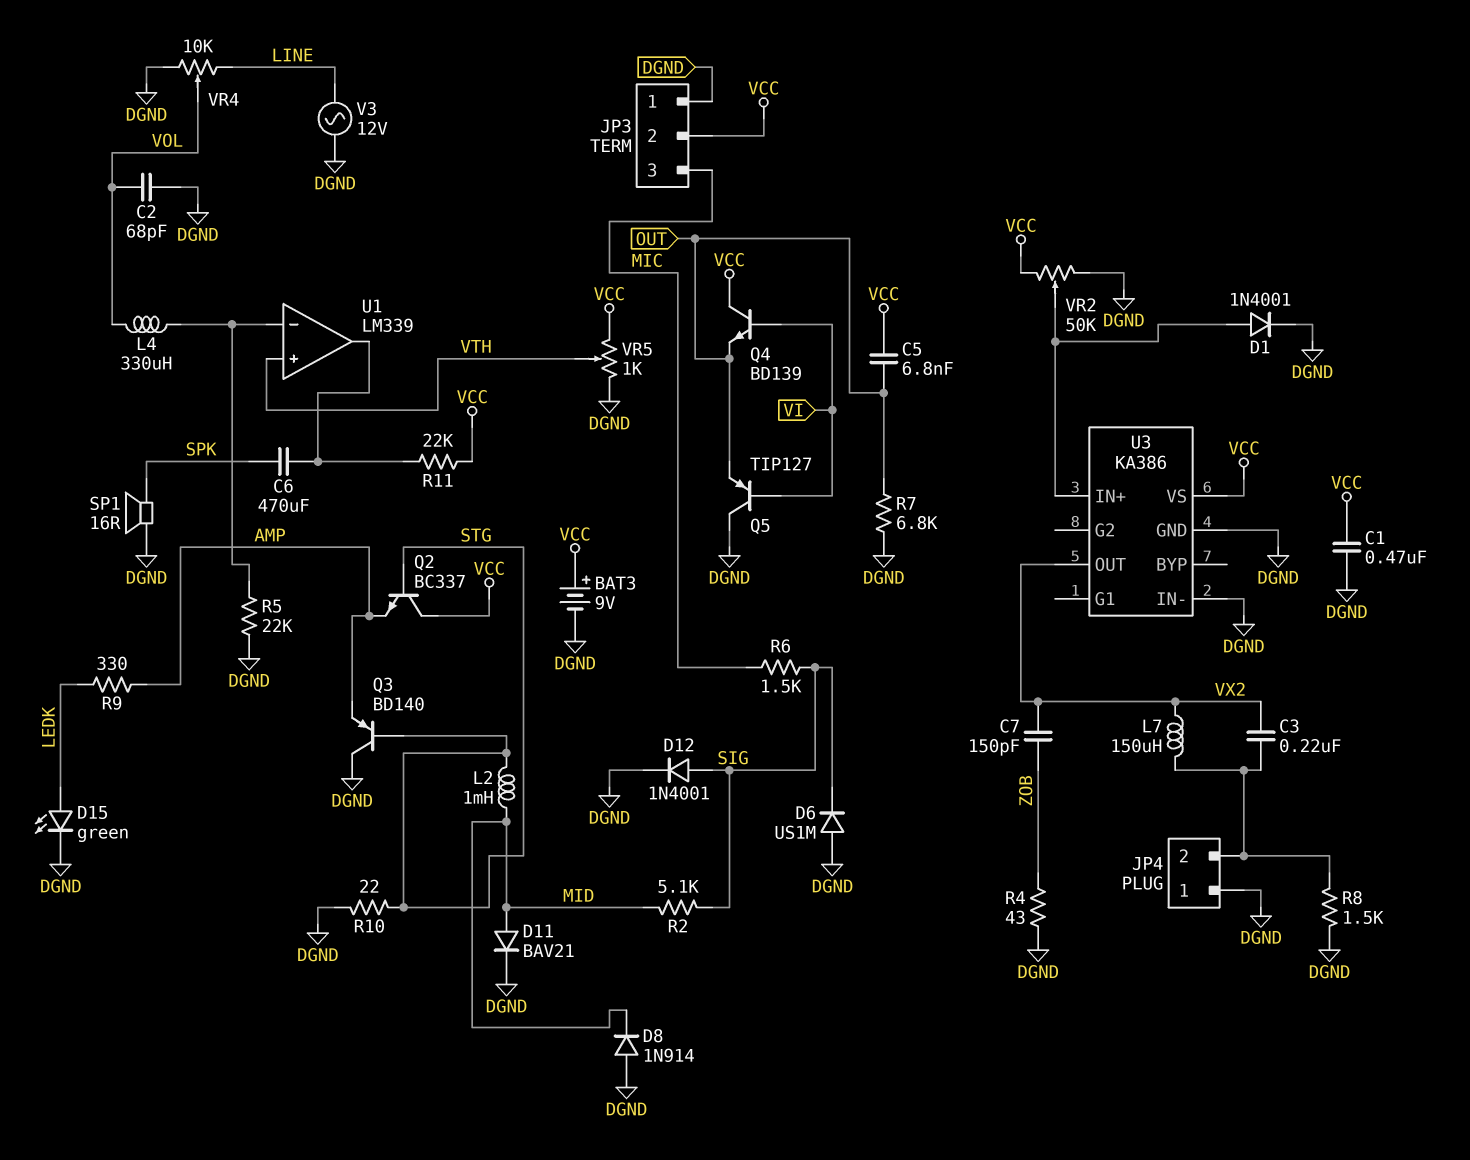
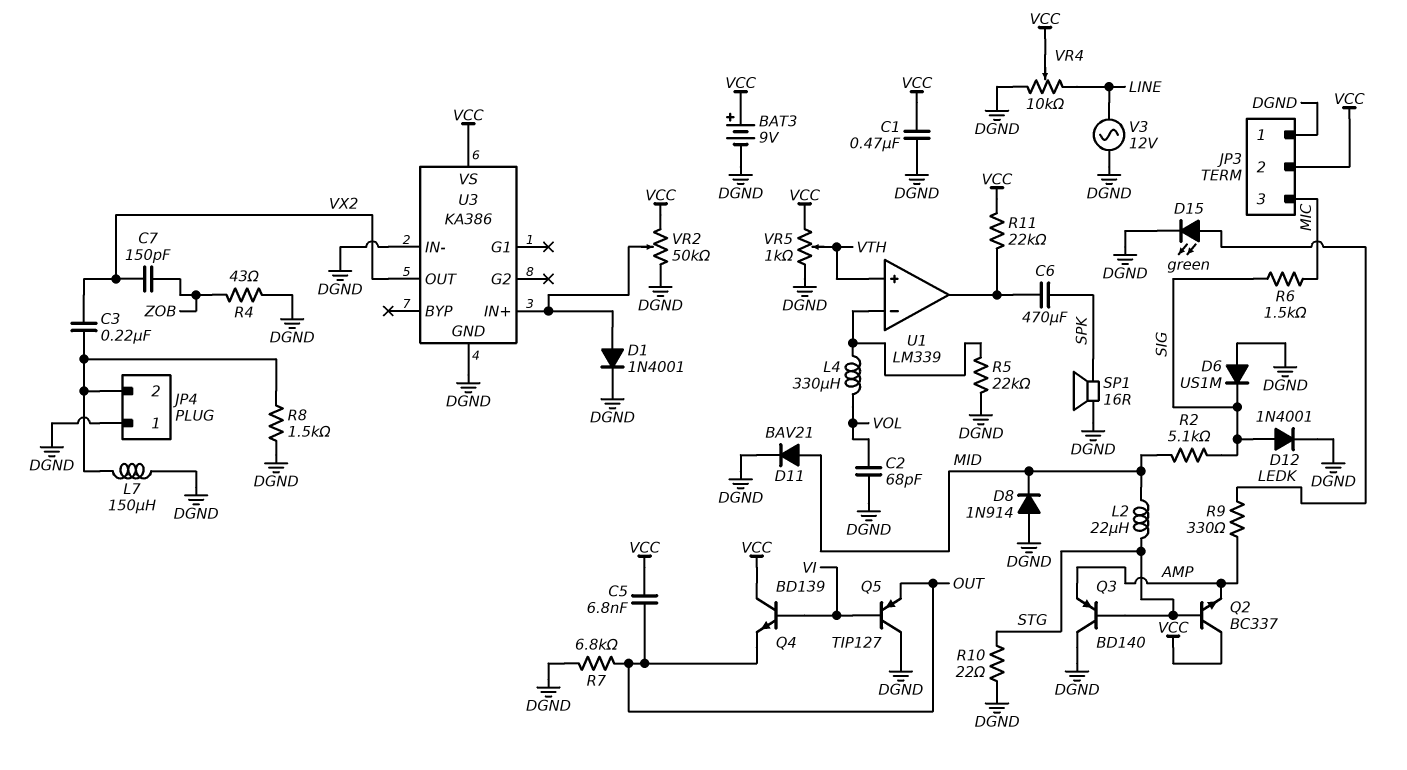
L2: 1mH (MID, STG) -> 22uH (MID, STG)
L7: 150uH (JP4/2, VX2) -> 150uH (DGND, JP4/2)
VR4: 10k (DGND, LINE, wiper VOL) -> 10k (DGND, LINE, wiper VCC)

